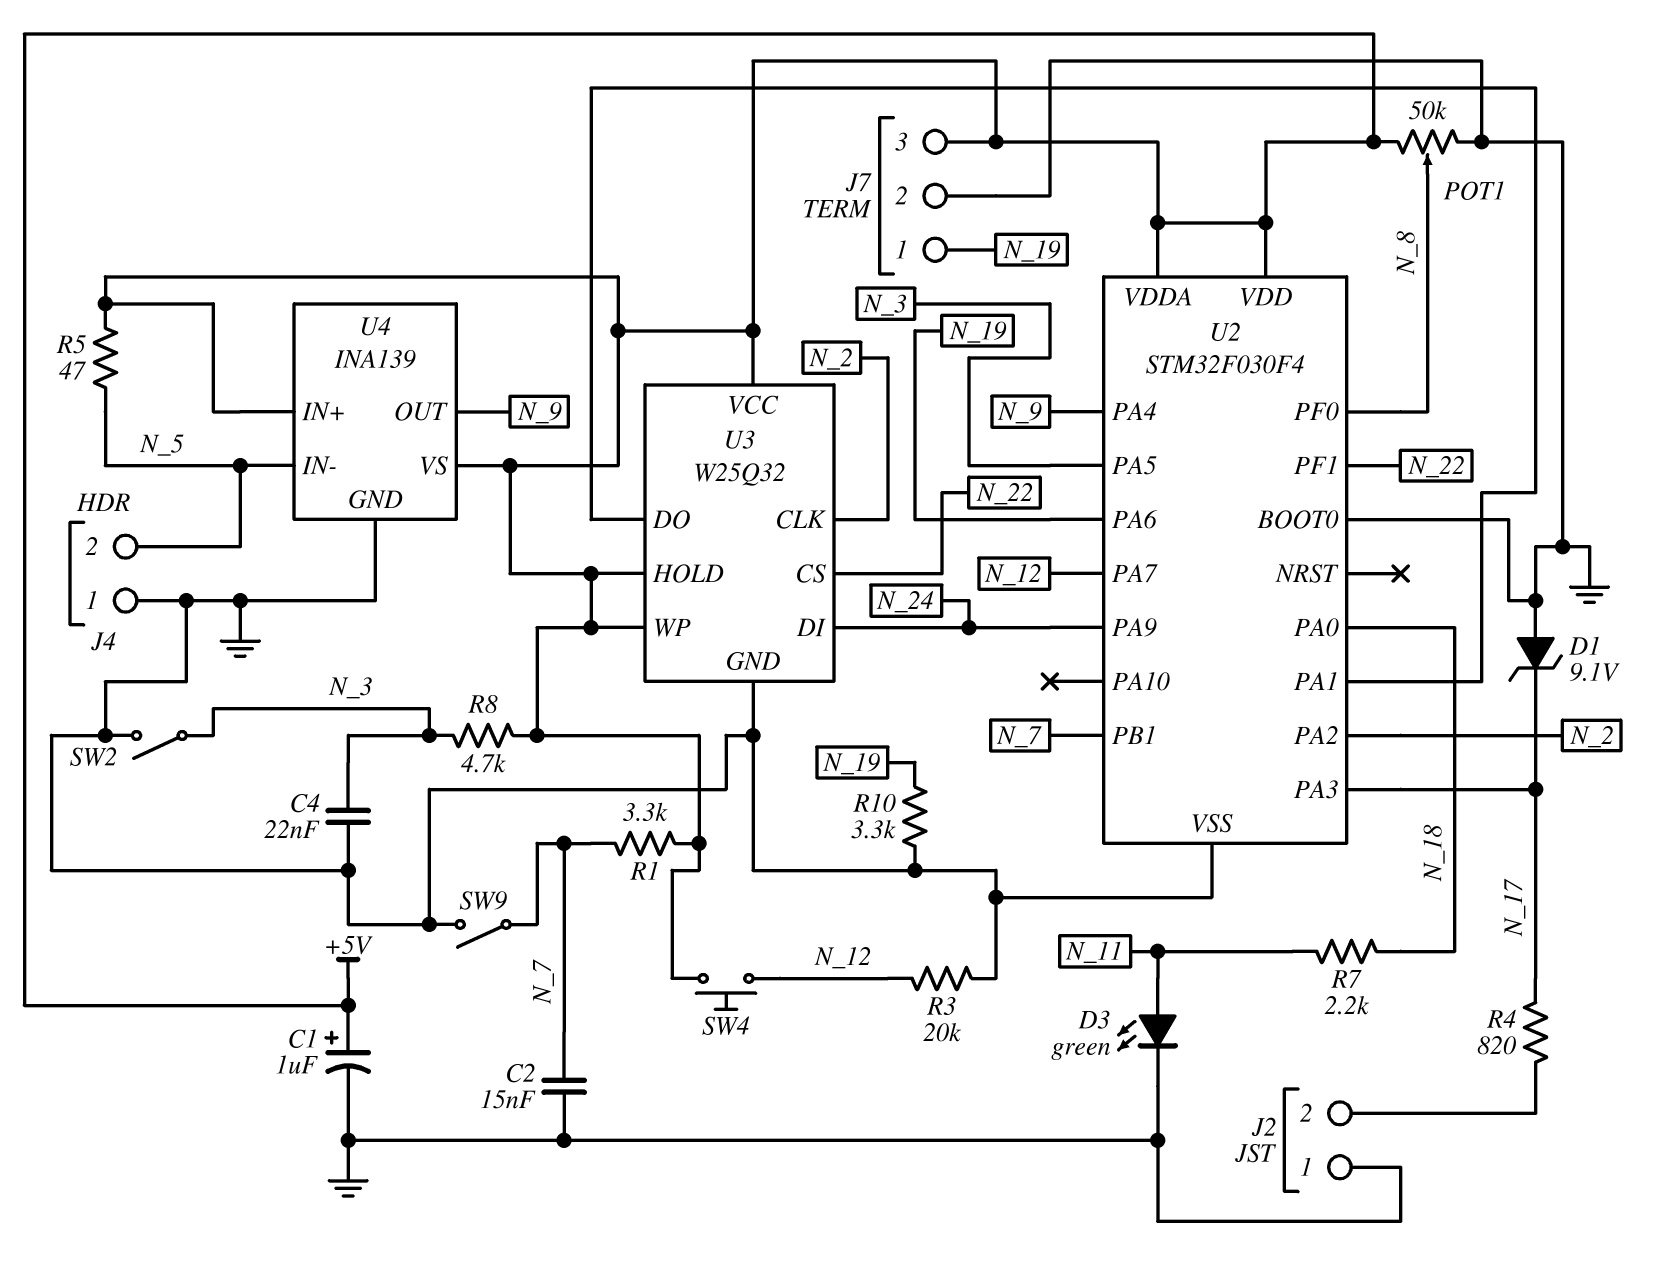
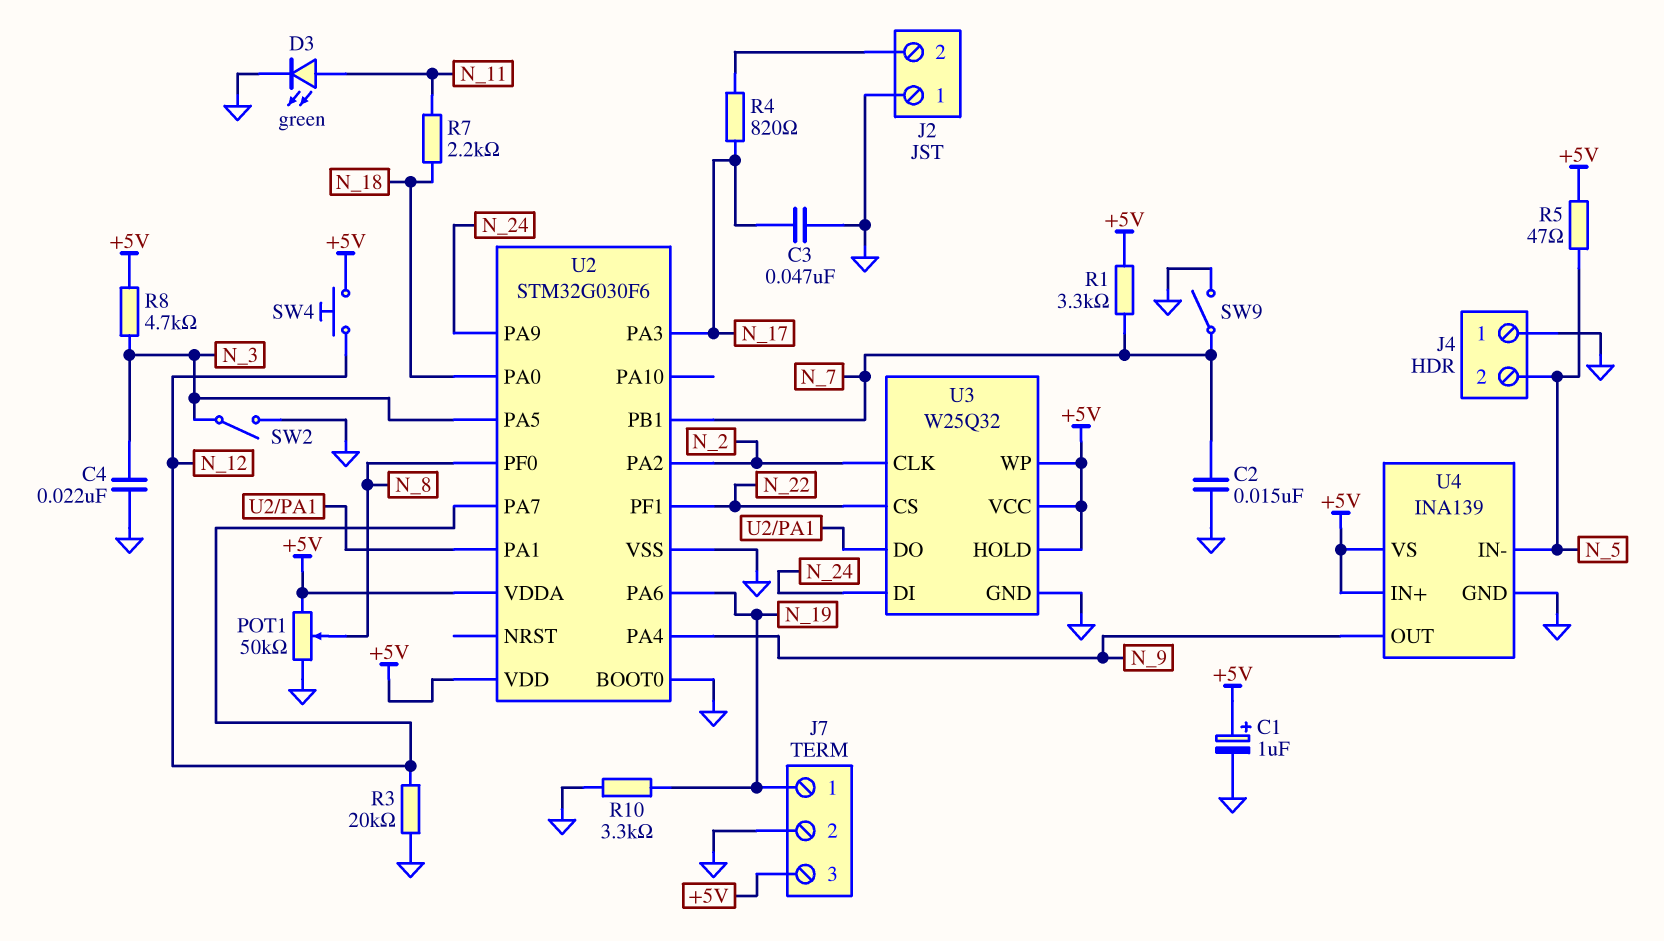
C3: none -> 47nF (GND, N_17)
D1: zener 9.1V (A GND, K N_17) -> none
U2: STM32F030F4 -> STM32G030F6

